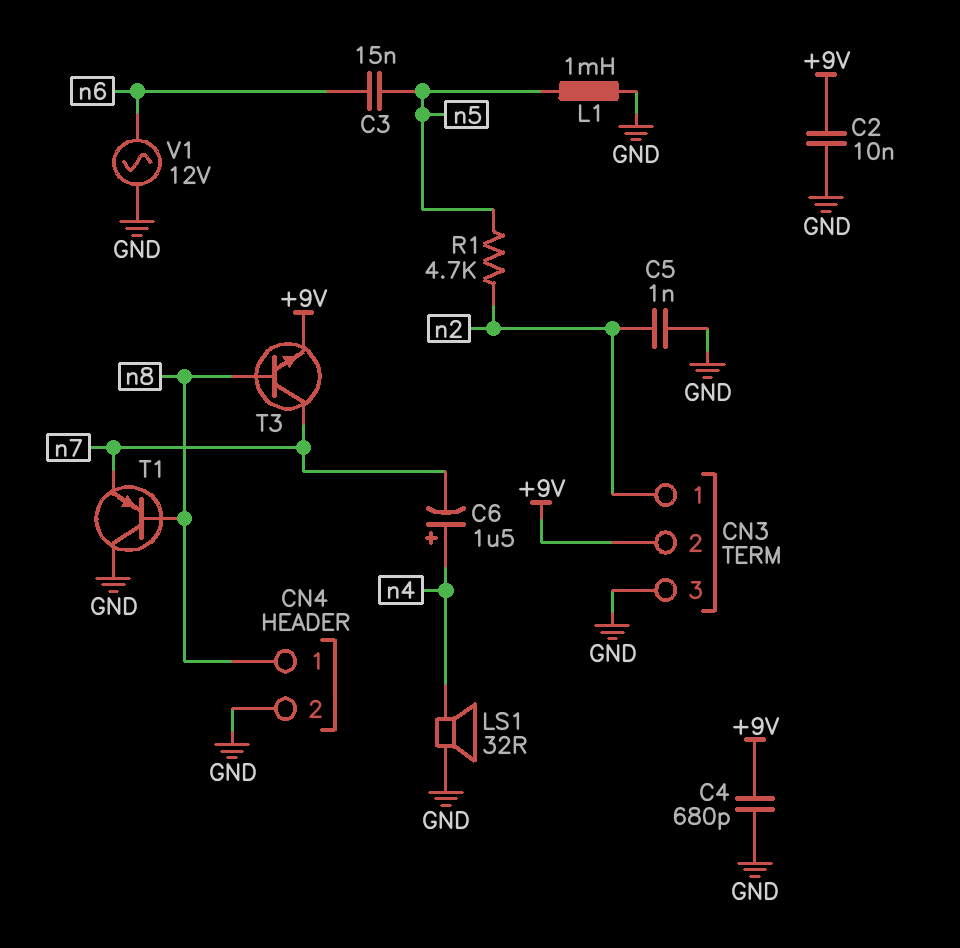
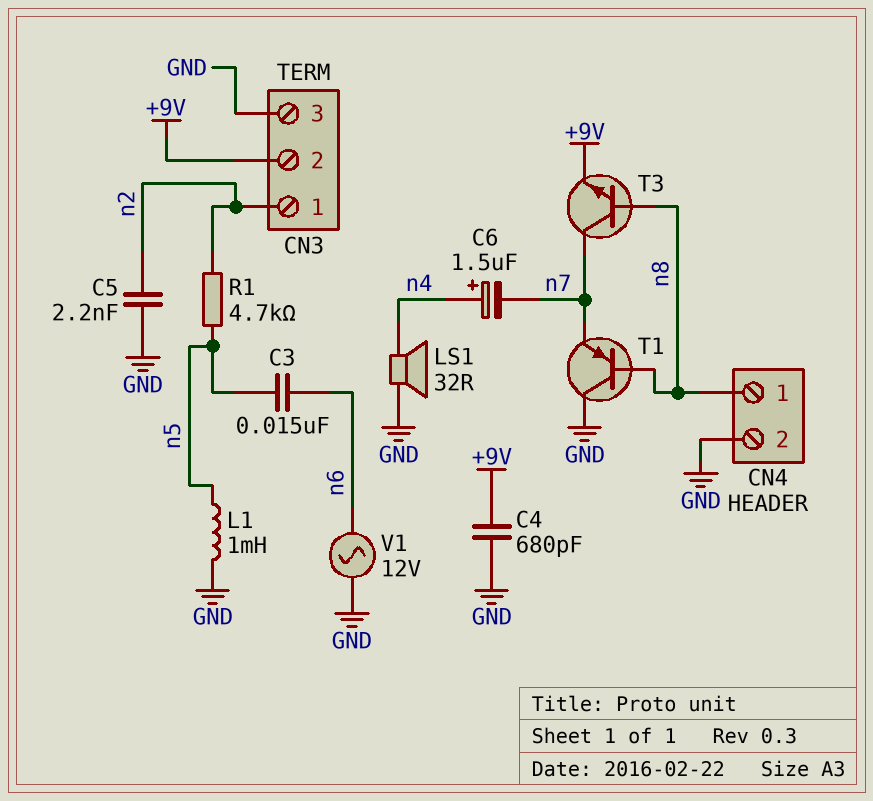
C2: 10nF (+9V, GND) -> none
C5: 1nF (GND, n2) -> 2.2nF (GND, n2)

